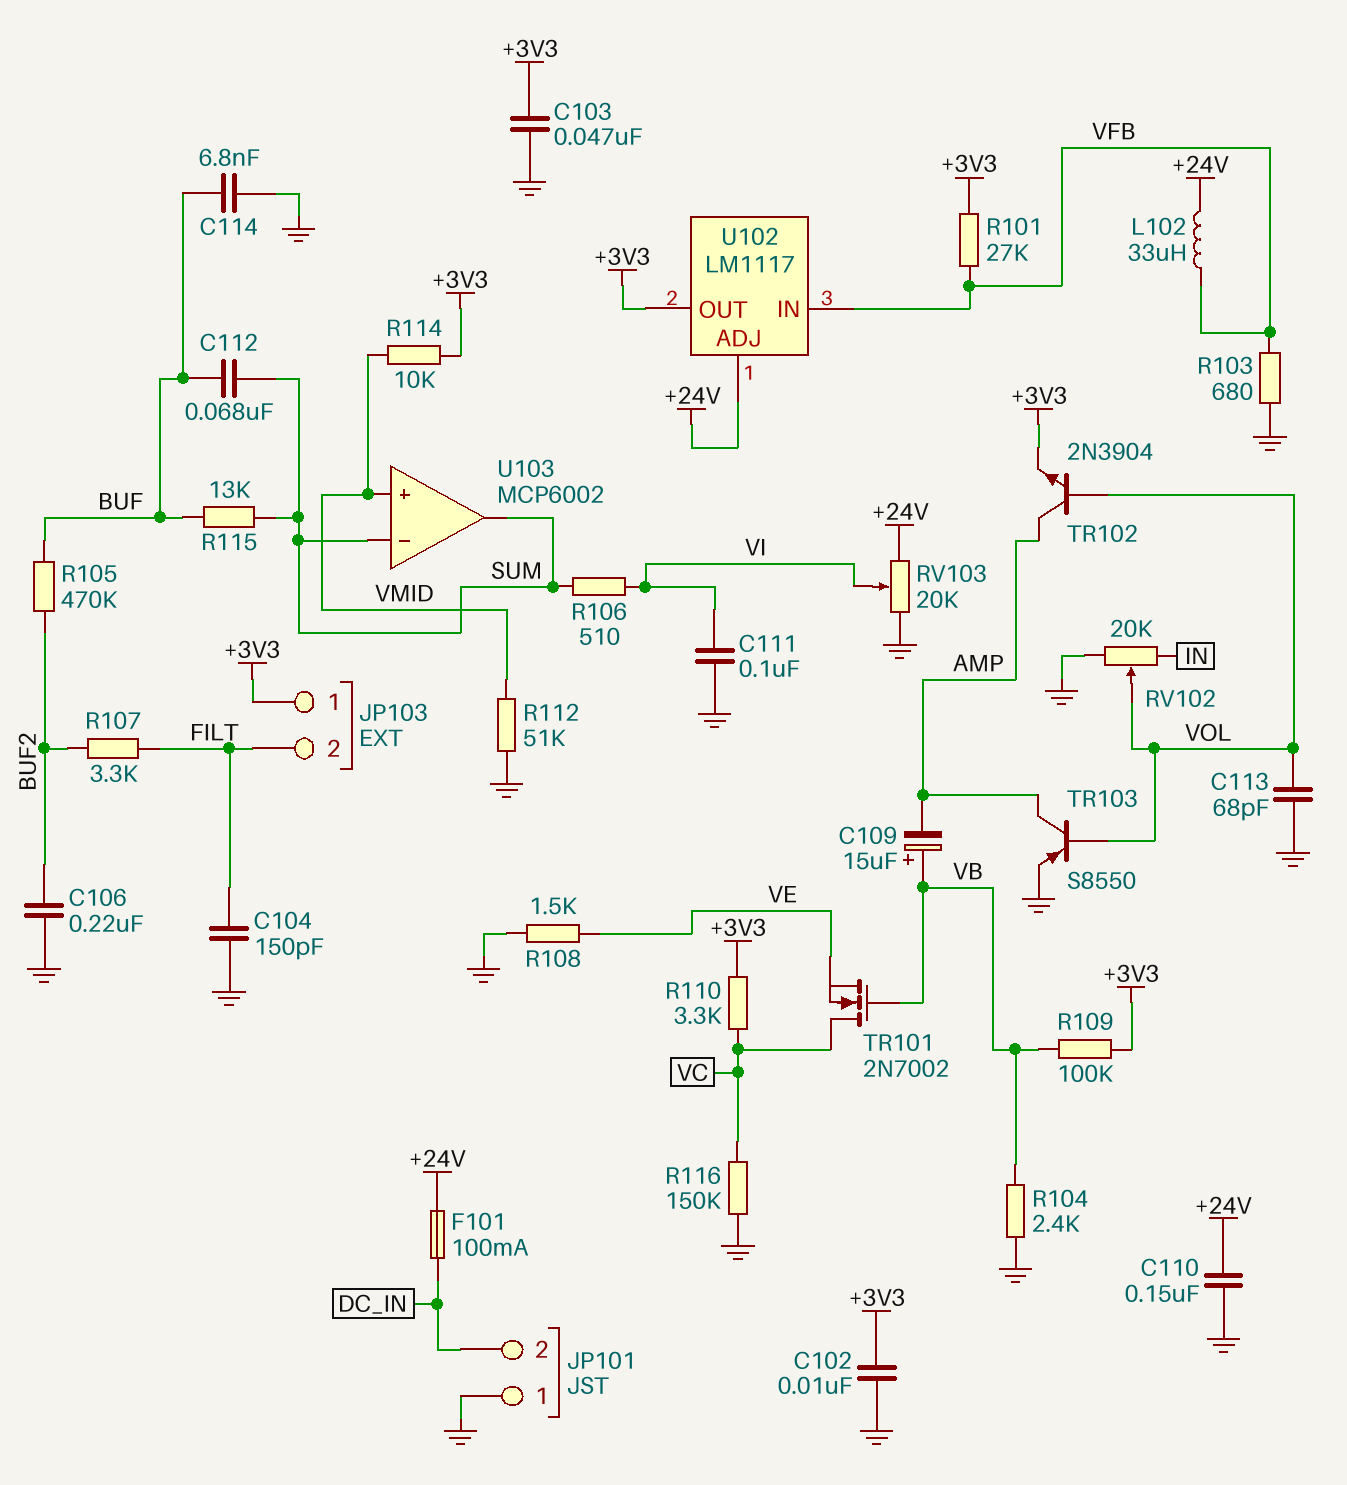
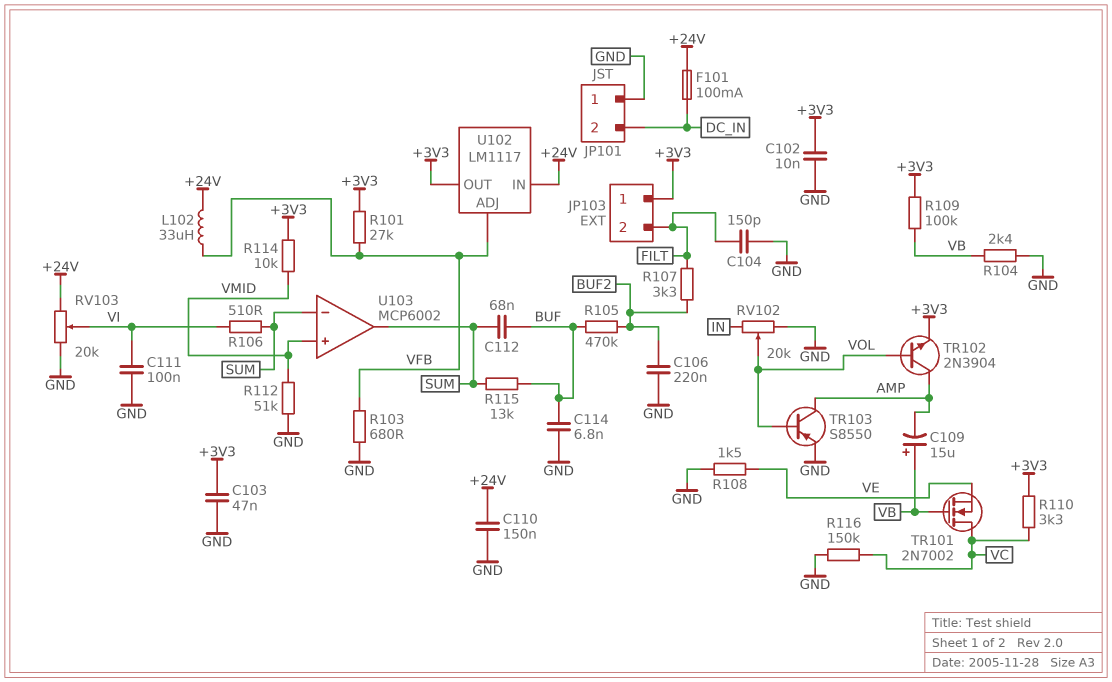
C113: 68pF (GND, VOL) -> none
U102 pin ADJ: +24V -> VFB
U102 pin IN: VFB -> +24V

